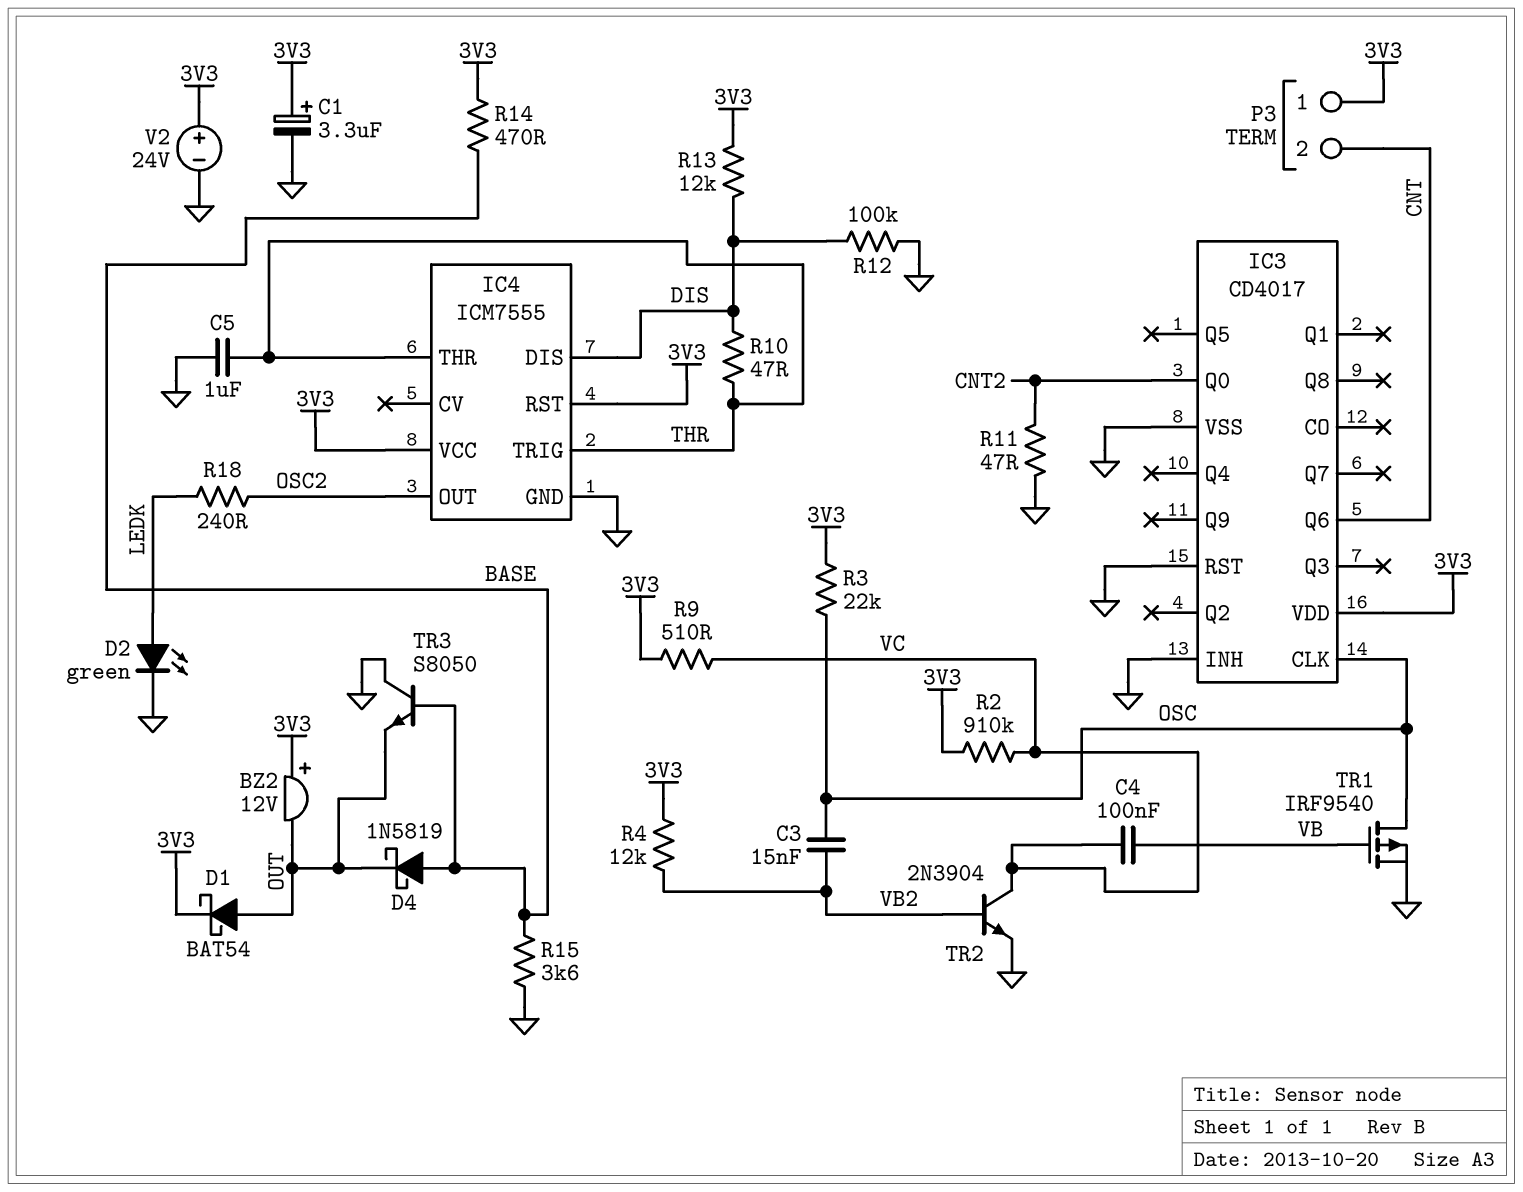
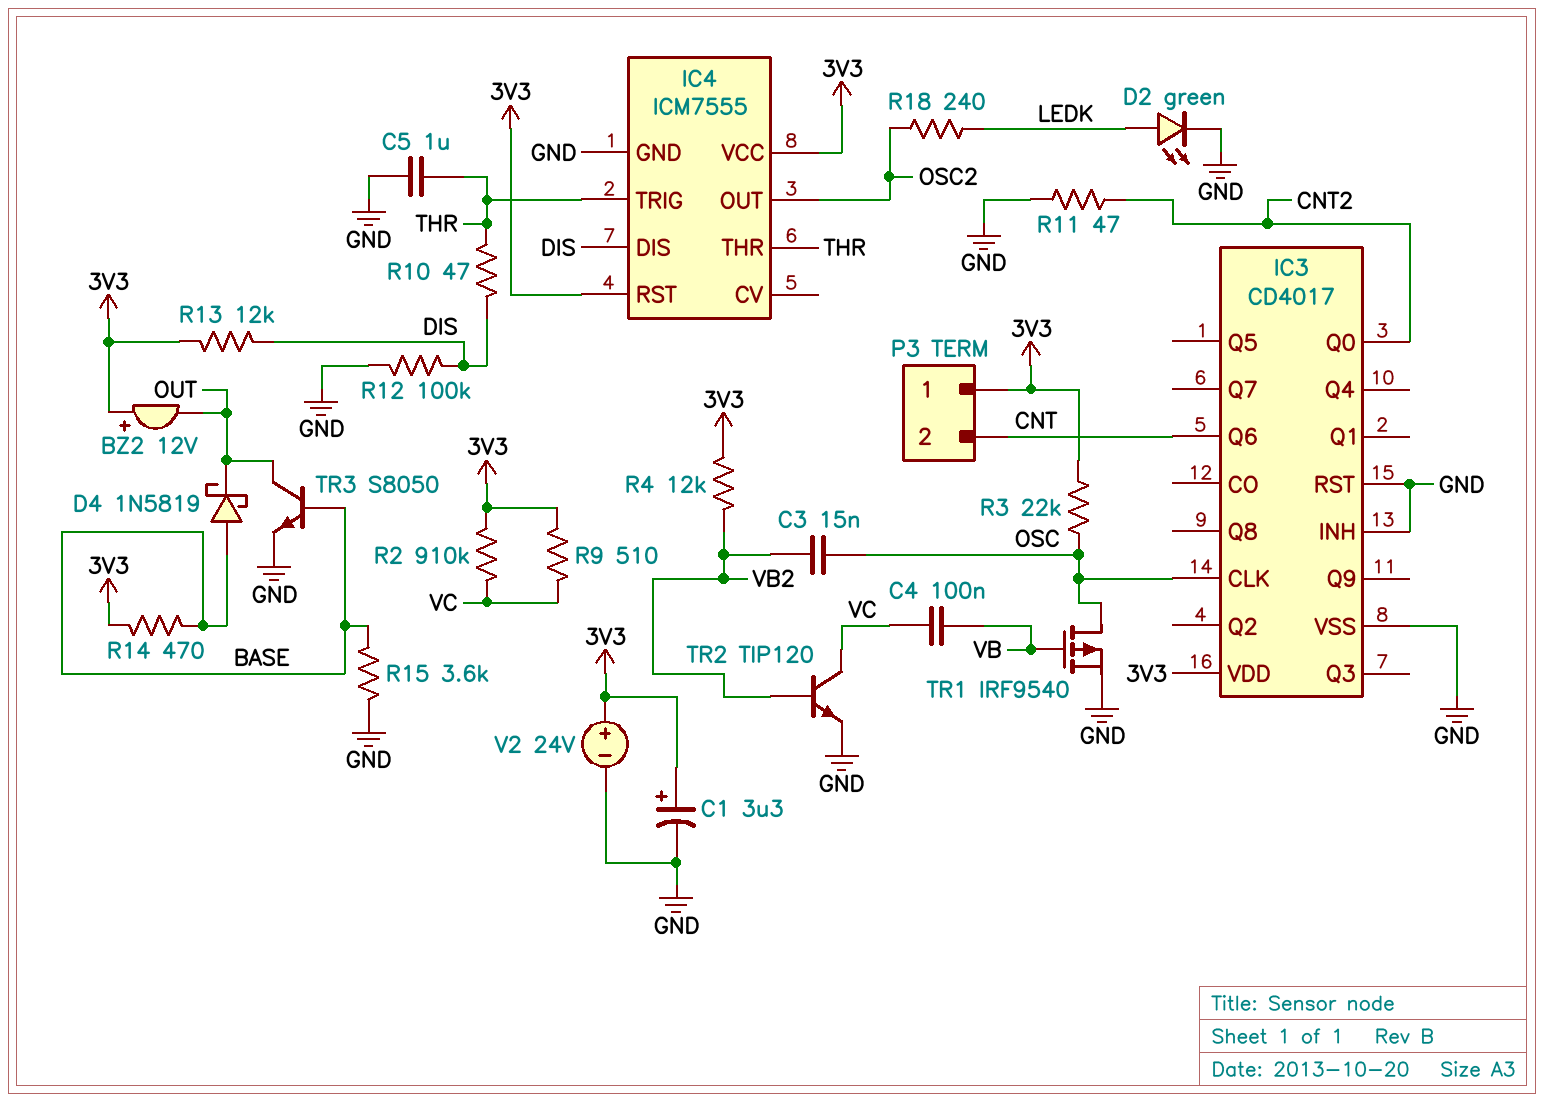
D1: schottky BAT54 (A OUT, K 3V3) -> none
TR2: NPN 2N3904 (B VB2, C VC, E GND) -> NPN TIP120 (B VB2, C VC, E GND)
TR3: NPN S8050 (B BASE, C GND, E OUT) -> NPN S8050 (B BASE, C OUT, E GND)

